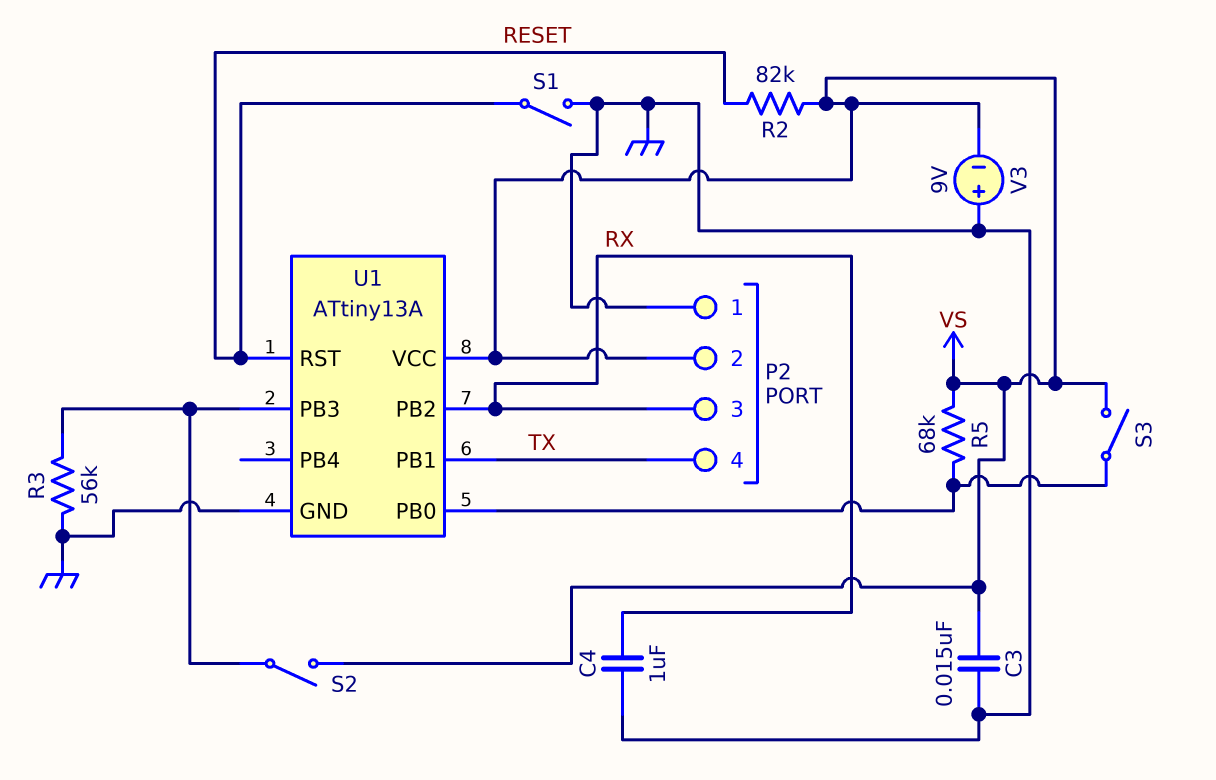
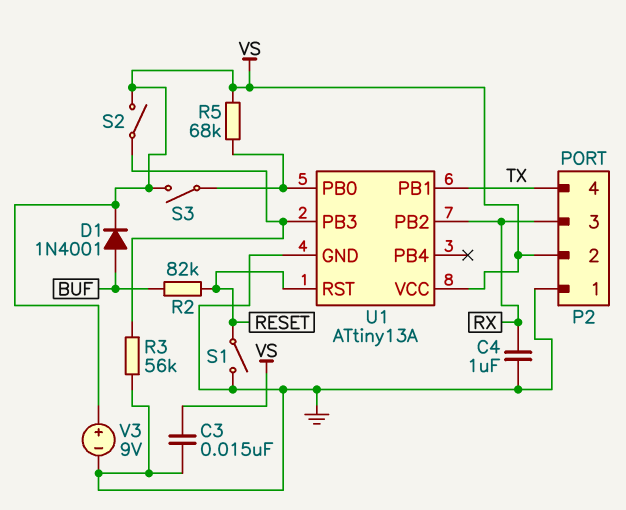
D1: none -> diode 1N4001 (A BUF, K VS)
R2: 82k (RESET, VS) -> 82k (BUF, RESET)
V3: 9V (plus GND, minus VS) -> 9V (plus VS, minus GND)

